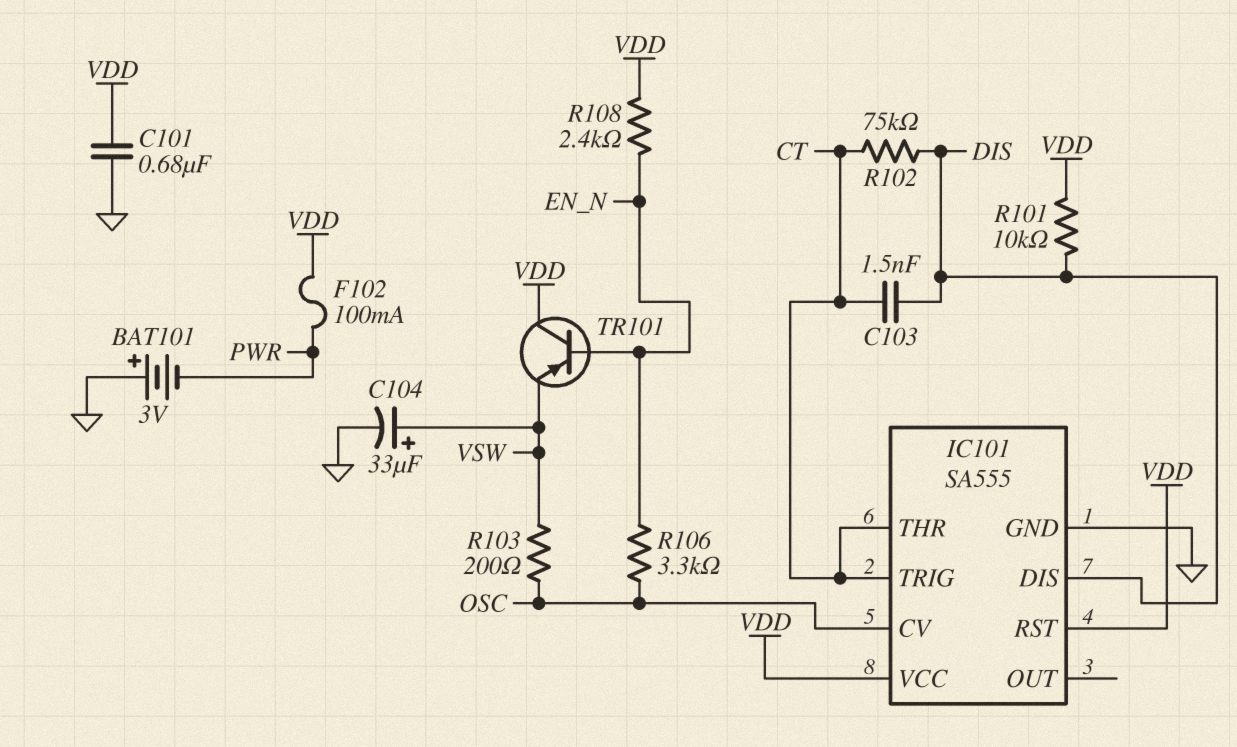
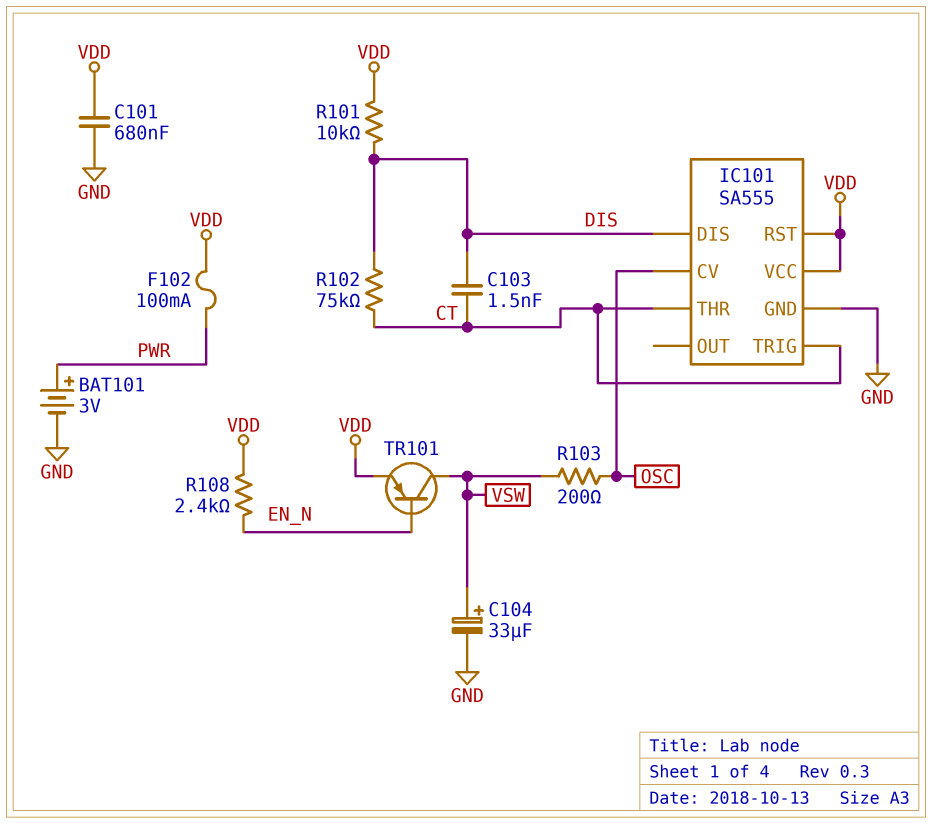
BAT101: 3V (plus GND, minus PWR) -> 3V (plus PWR, minus GND)
R106: 3.3k (EN_N, OSC) -> none
TR101: PNP (B EN_N, C VDD, E VSW) -> PNP (B EN_N, C VSW, E VDD)

